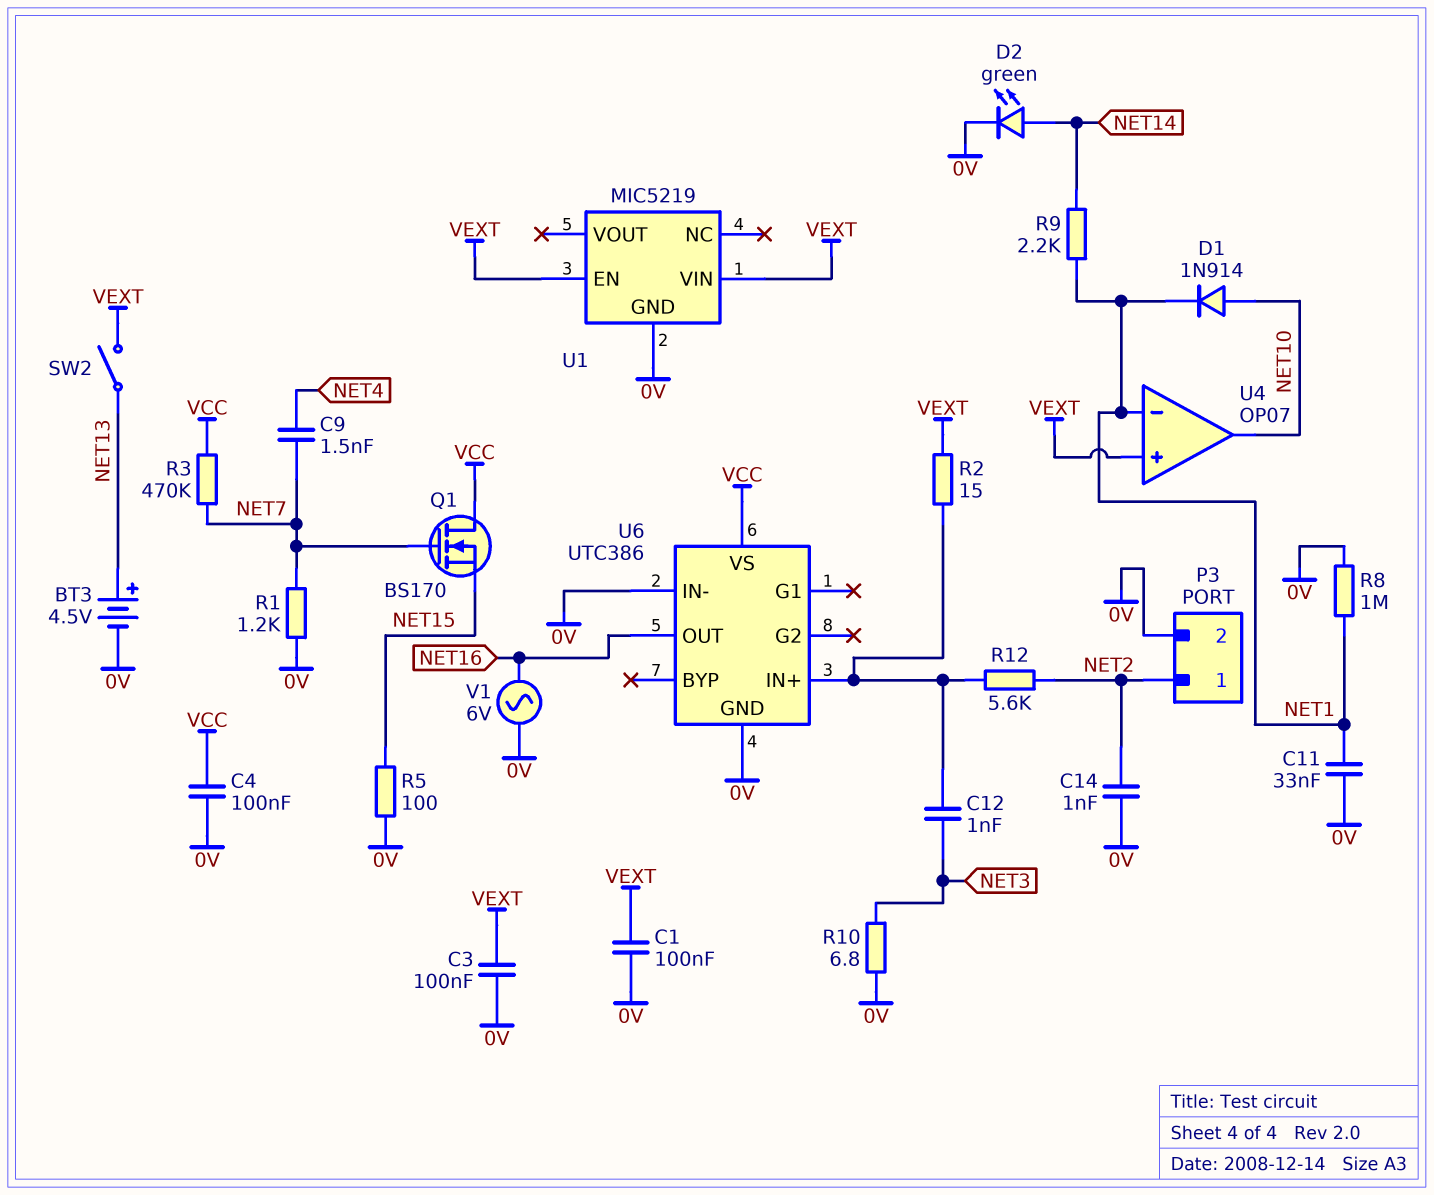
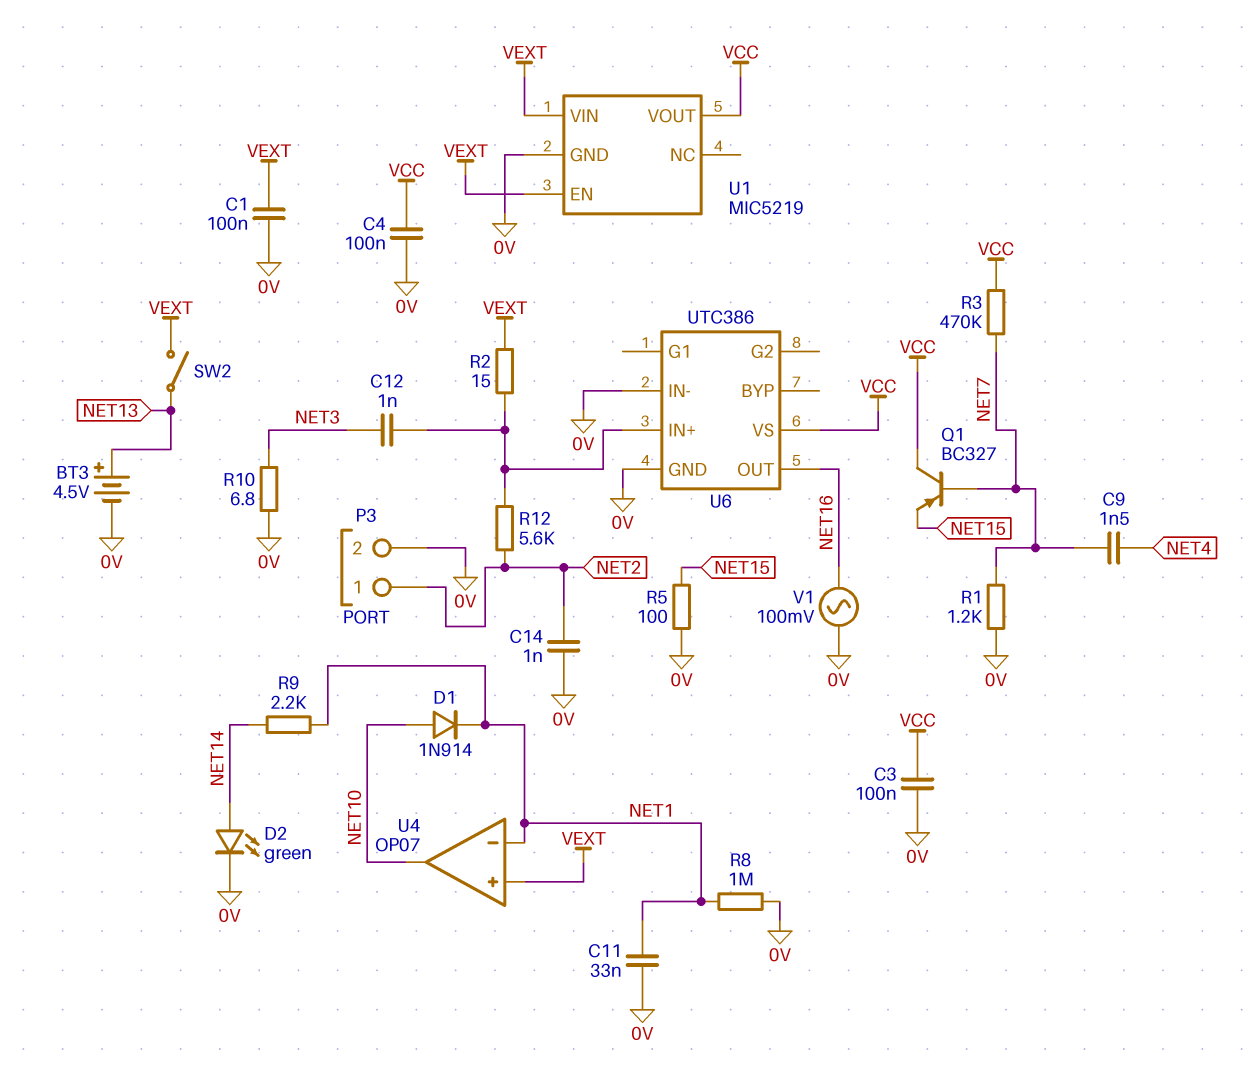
C3: 100nF (0V, VEXT) -> 100nF (0V, VCC)
Q1: NMOS BS170 (G NET7, D VCC, S NET15) -> PNP BC327 (B NET7, C VCC, E NET15)
U1 pin VOUT: none -> VCC
V1: AC 6V (0V, NET16) -> AC 100mV (0V, NET16)

